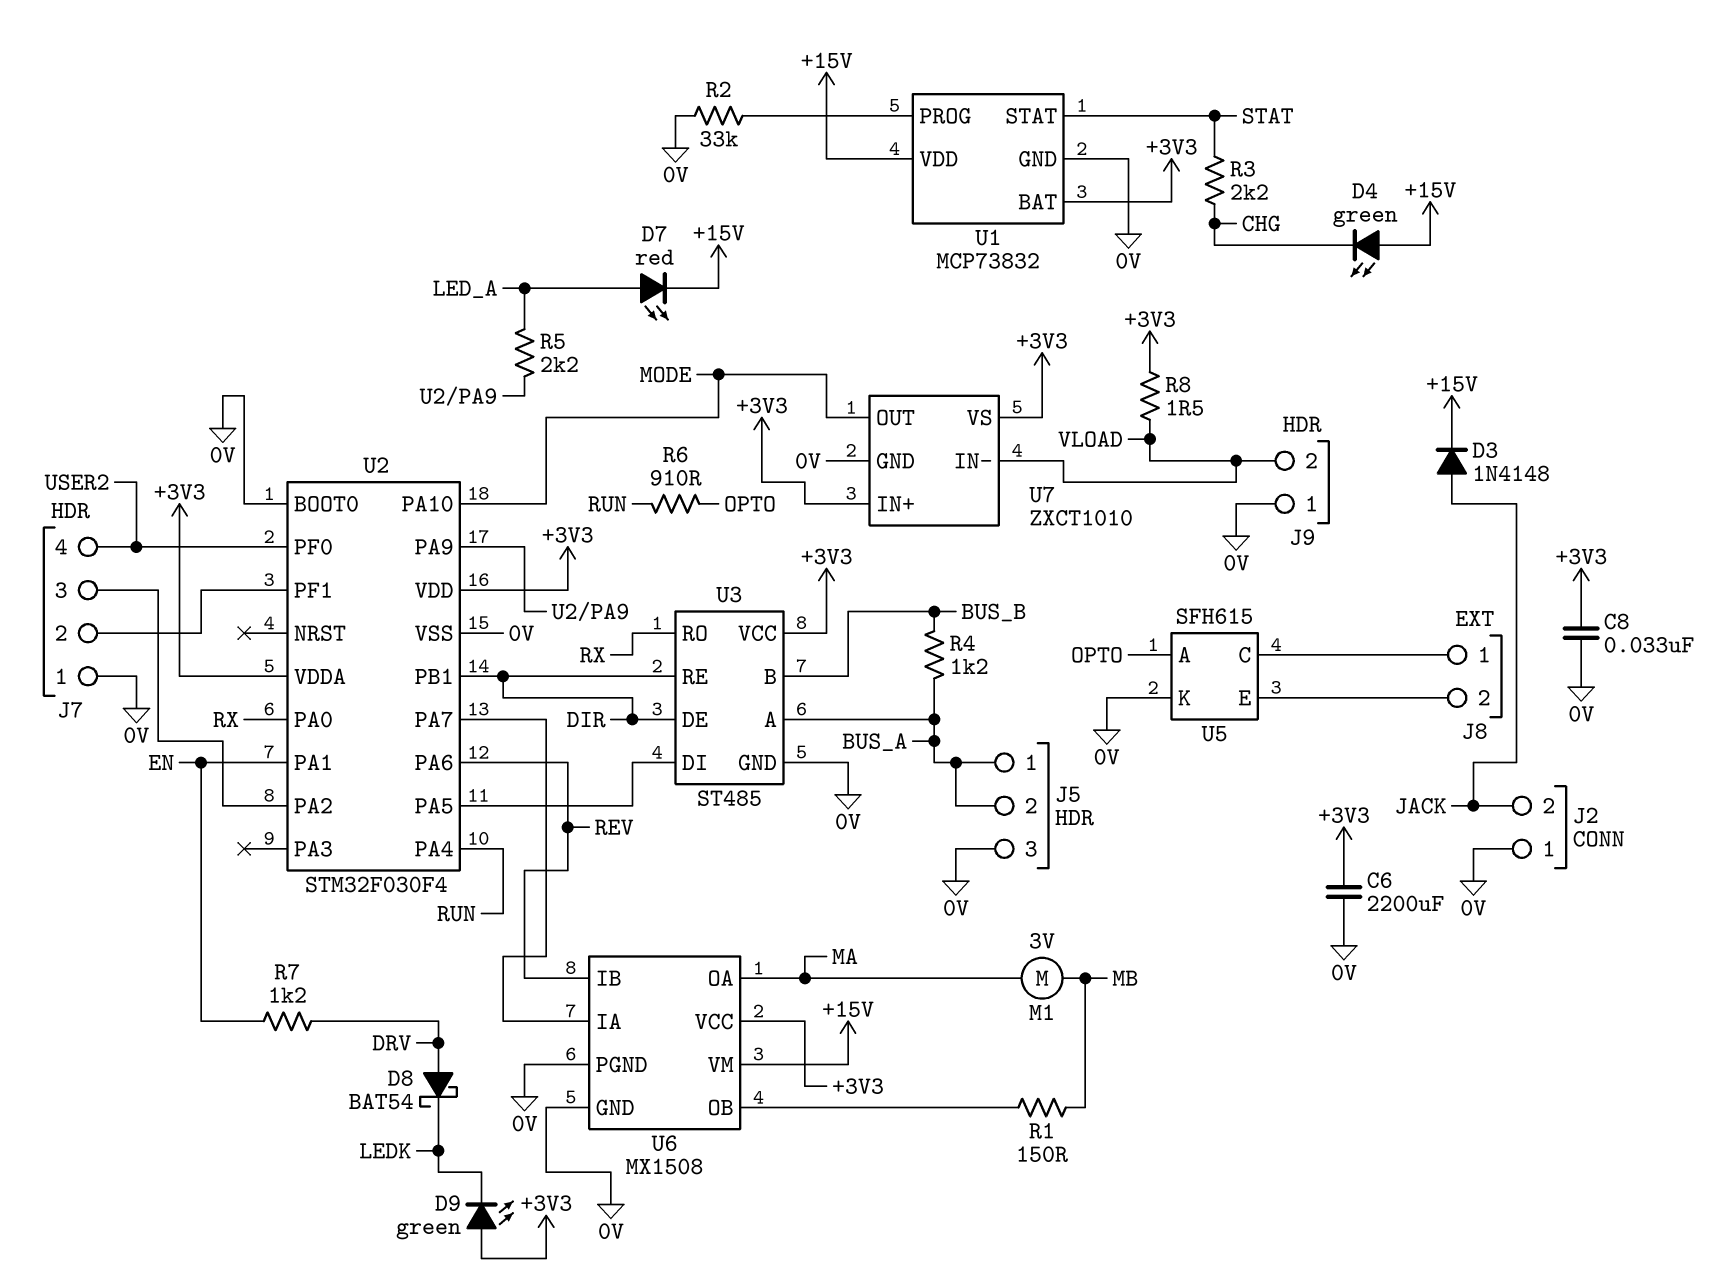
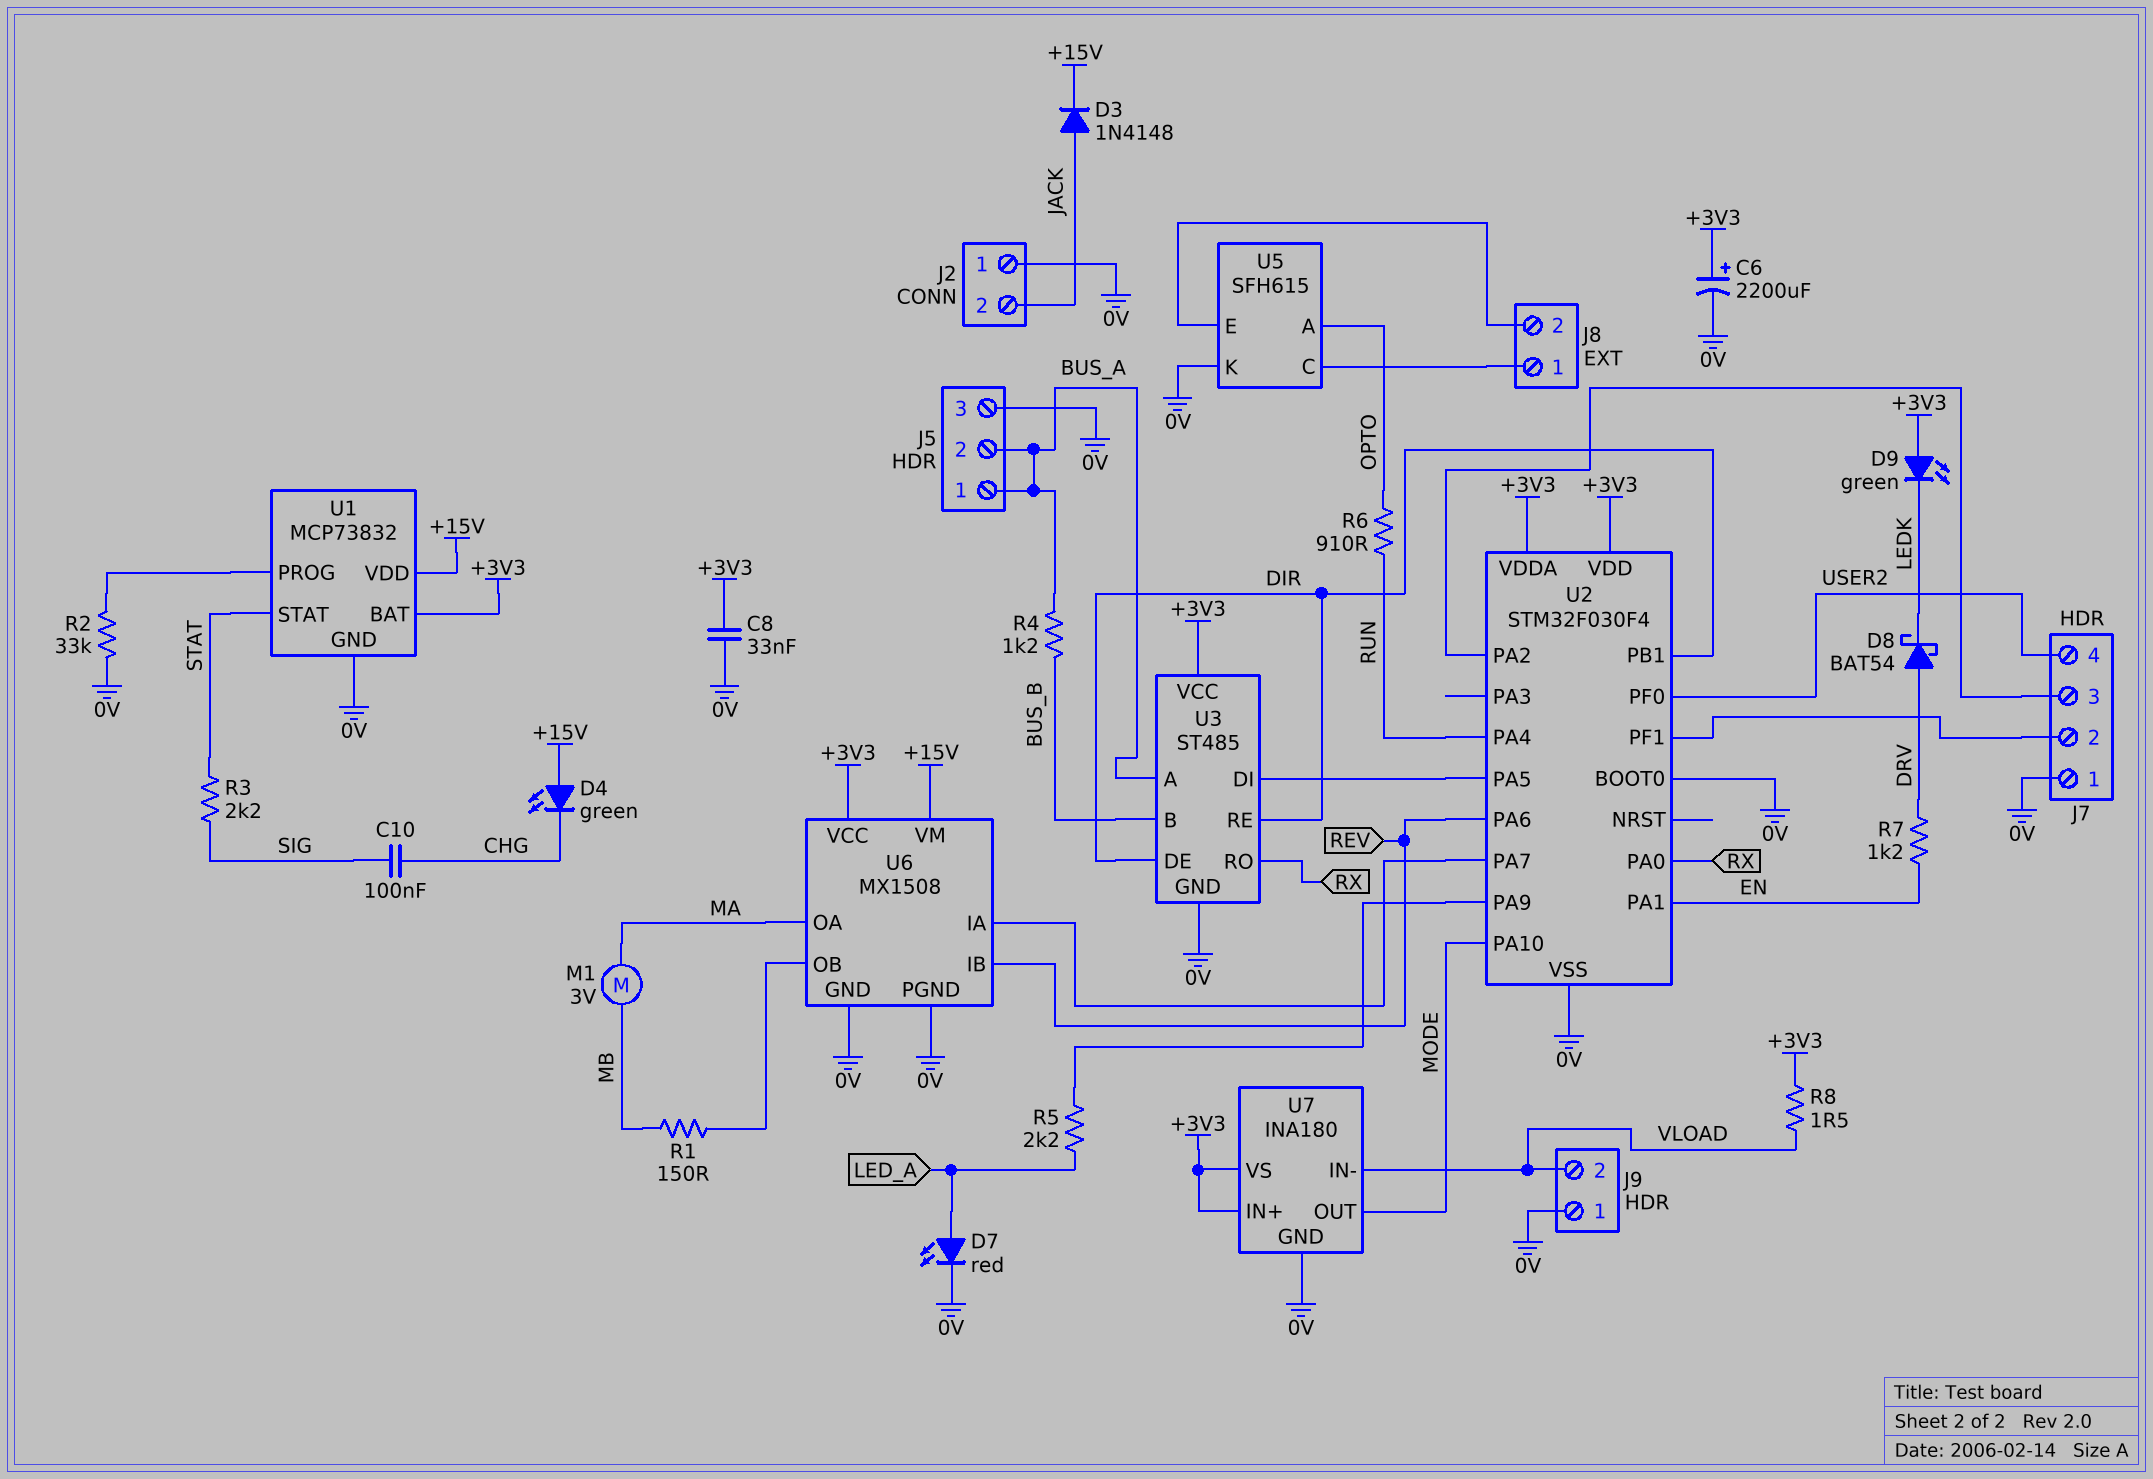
C6: 2200uF (+3V3, 0V) -> 2200uF (plus +3V3, minus 0V)
C10: none -> 100nF (CHG, SIG)
D7: LED red (A LED_A, K +15V) -> LED red (A LED_A, K 0V)
R3: 2.2k (CHG, STAT) -> 2.2k (SIG, STAT)
U7: ZXCT1010 -> INA180

